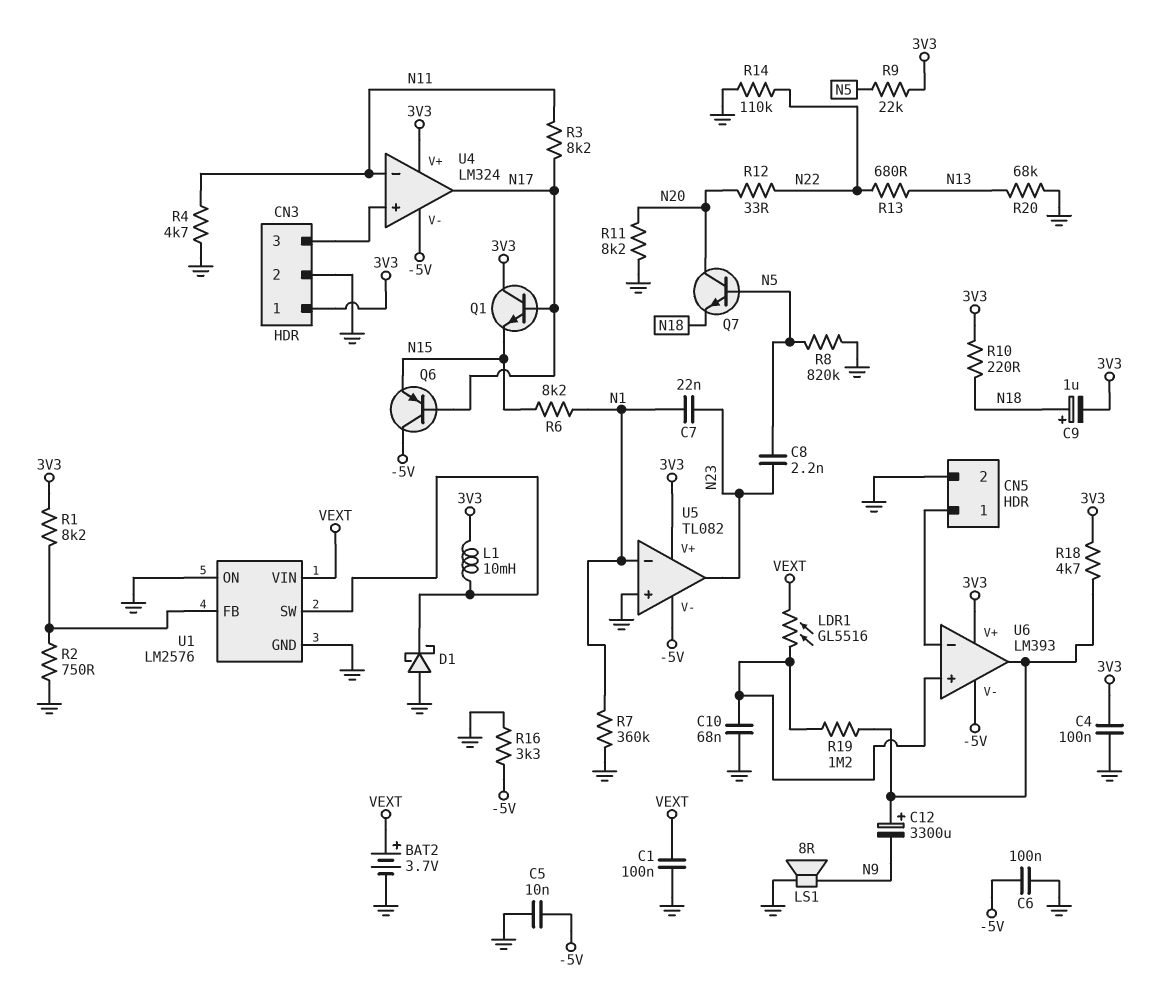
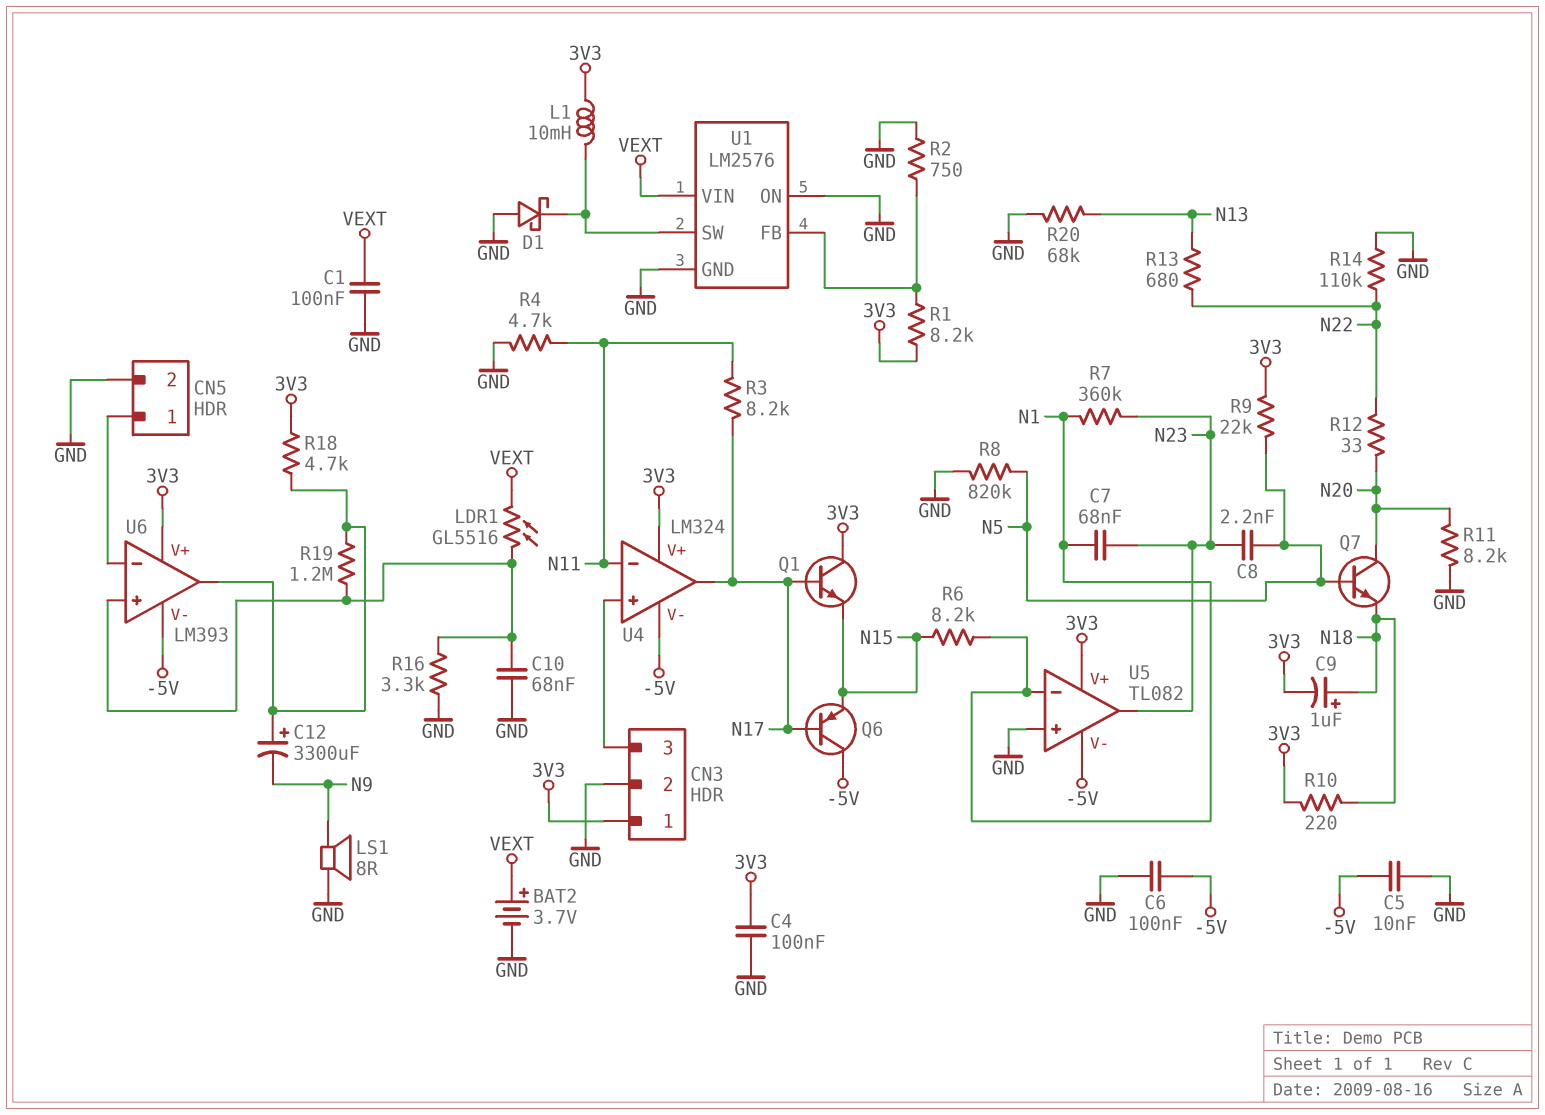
C7: 22nF (N1, N23) -> 68nF (N1, N23)
R7: 360k (GND, N1) -> 360k (N1, N23)
R16: 3.3k (-5V, GND) -> 3.3k (GND, U6/in+)

